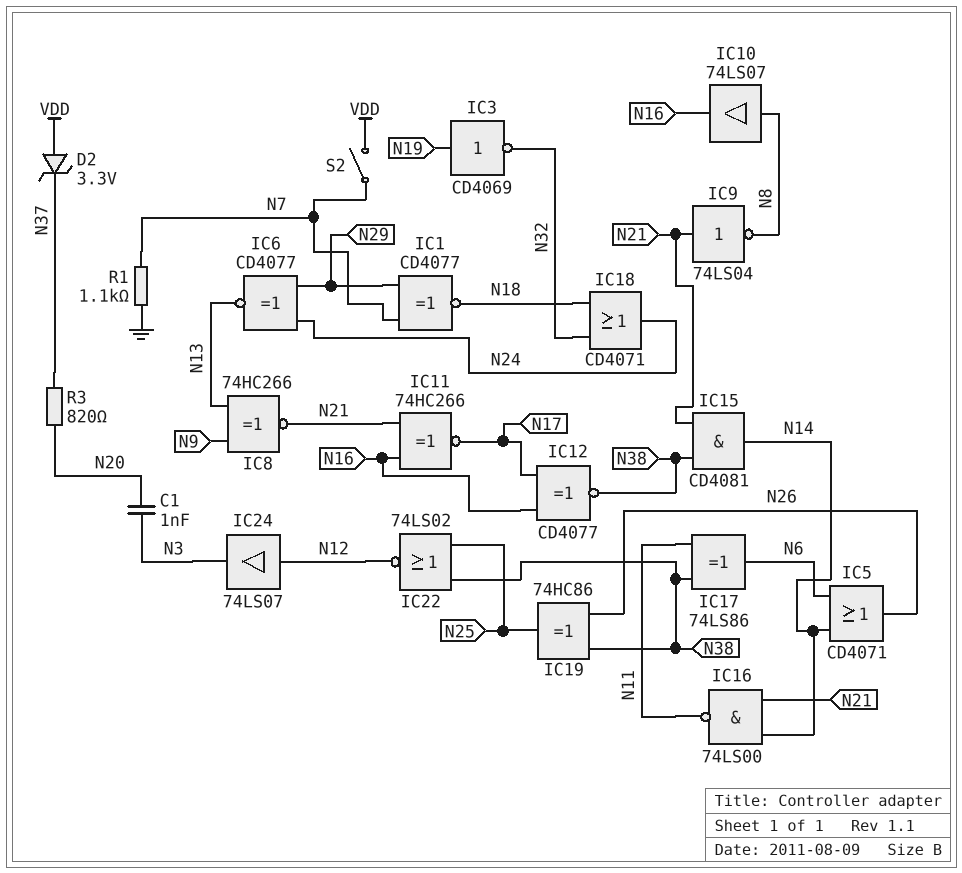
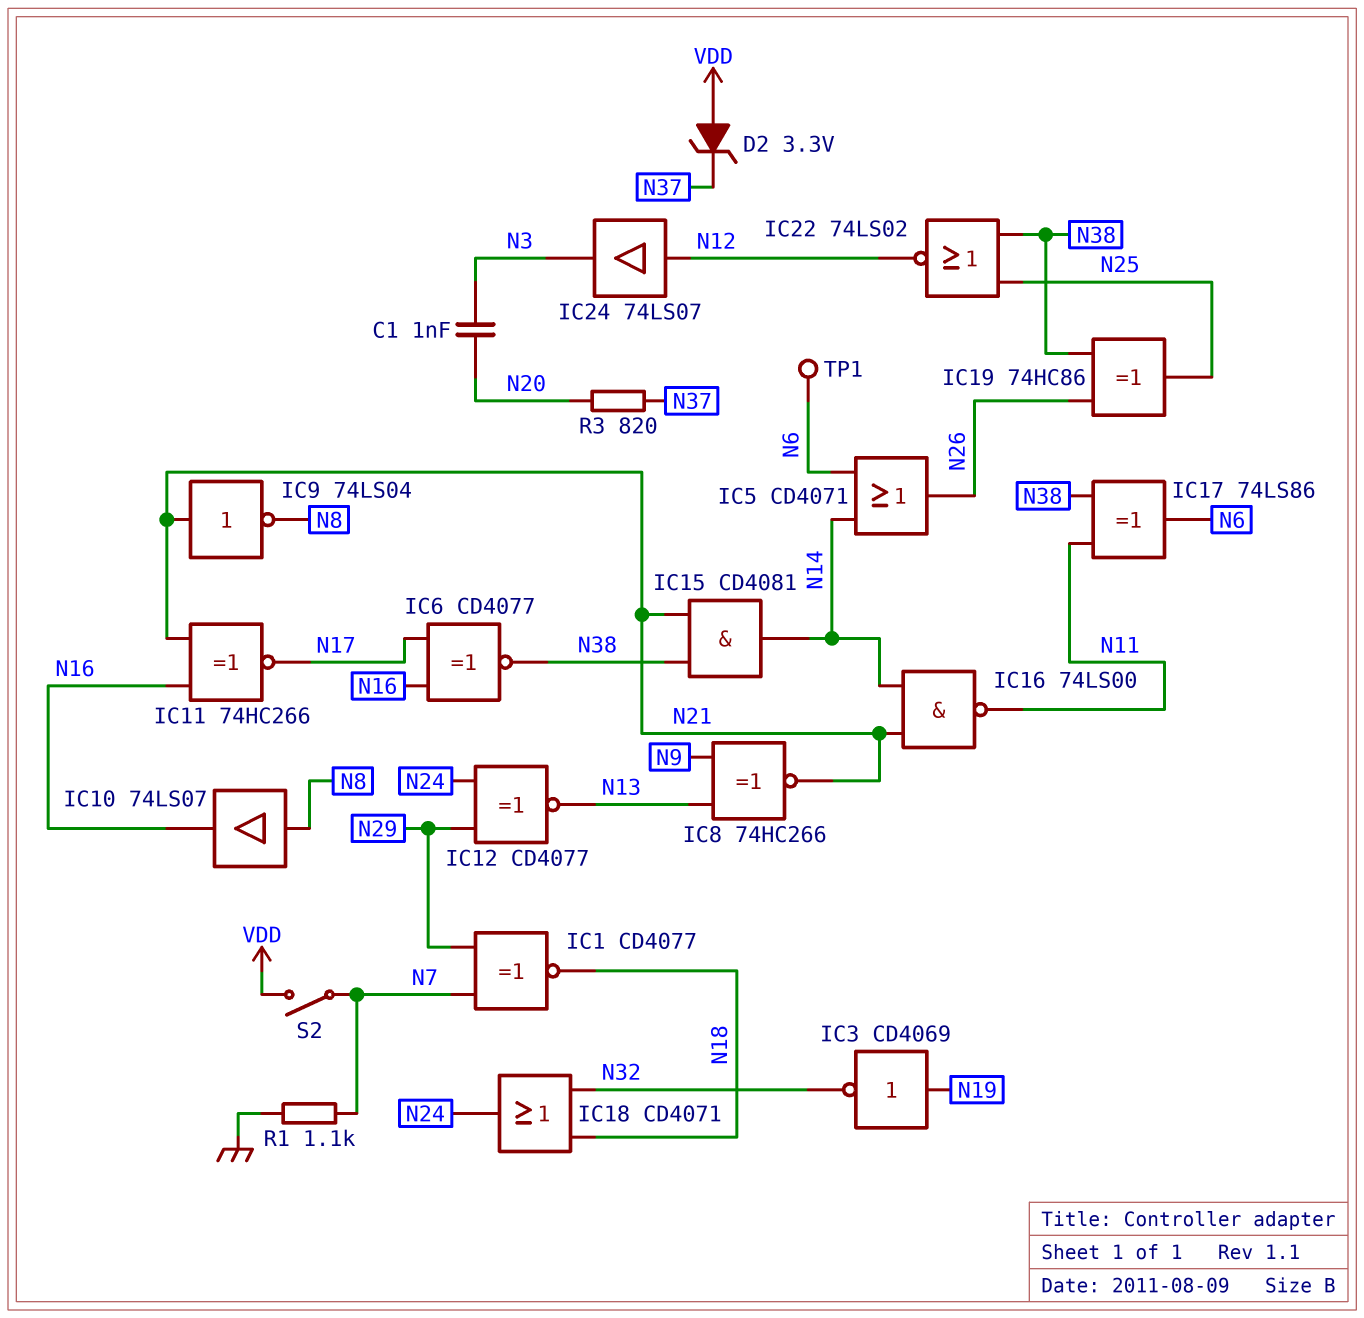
IC6: XNOR CD4077 (in N24, in N29, out N13) -> XNOR CD4077 (in N16, in N17, out N38)
IC12: XNOR CD4077 (in N16, in N17, out N38) -> XNOR CD4077 (in N24, in N29, out N13)
TP1: none -> test point (N6)

